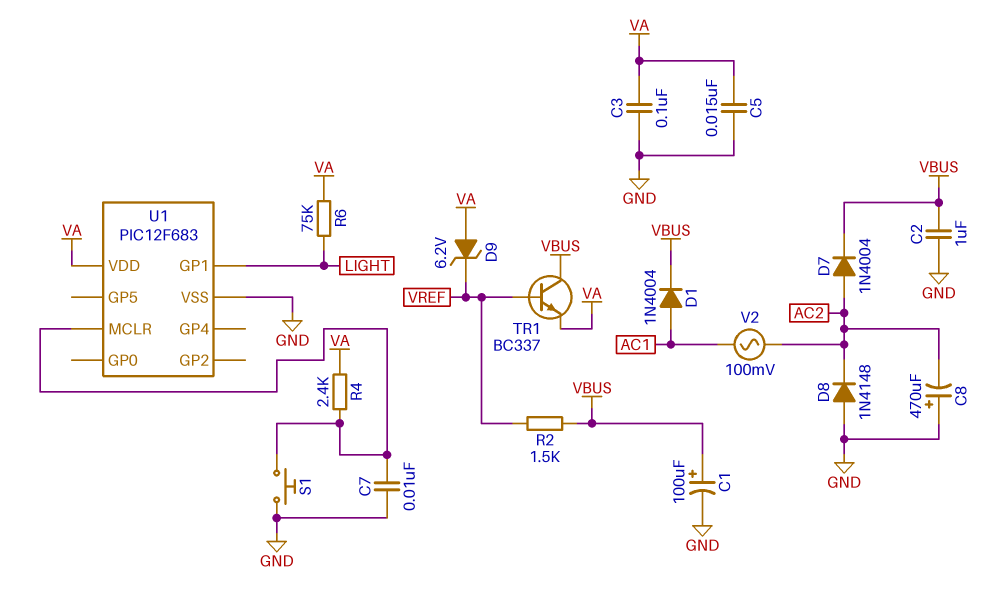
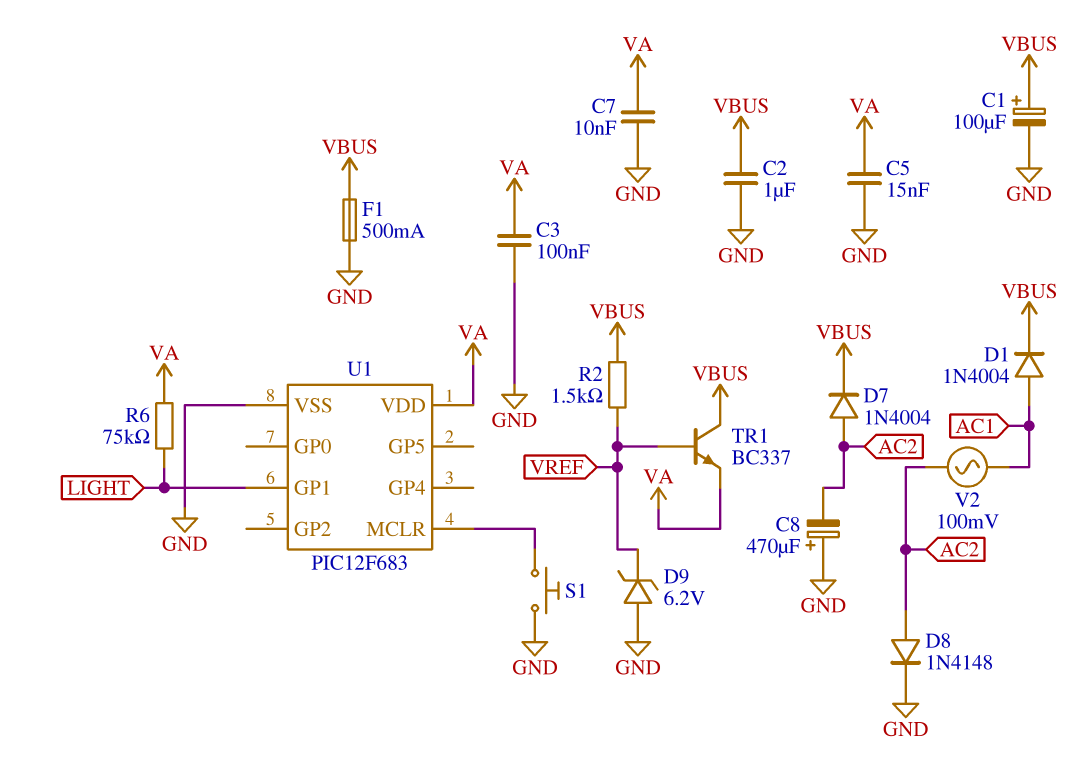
C7: 10nF (GND, U1/MCLR) -> 10nF (GND, VA)
D8: diode 1N4148 (A GND, K AC2) -> diode 1N4148 (A AC2, K GND)
D9: zener 6.2V (A VA, K VREF) -> zener 6.2V (A GND, K VREF)
F1: none -> 500mA (GND, VBUS)
R4: 2.4k (U1/MCLR, VA) -> none

